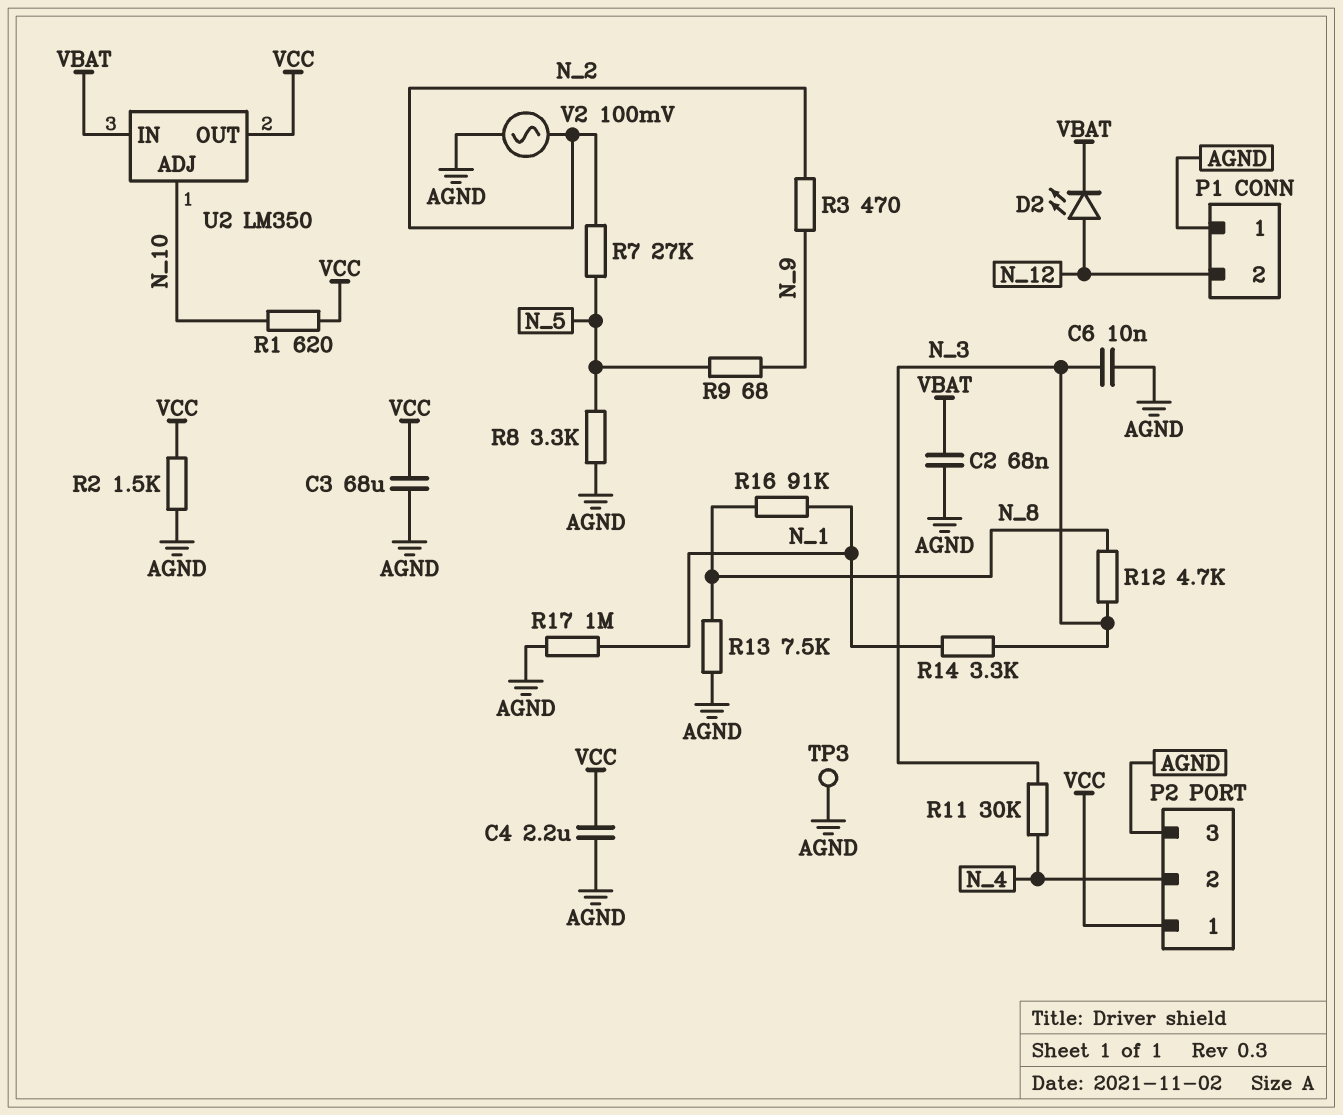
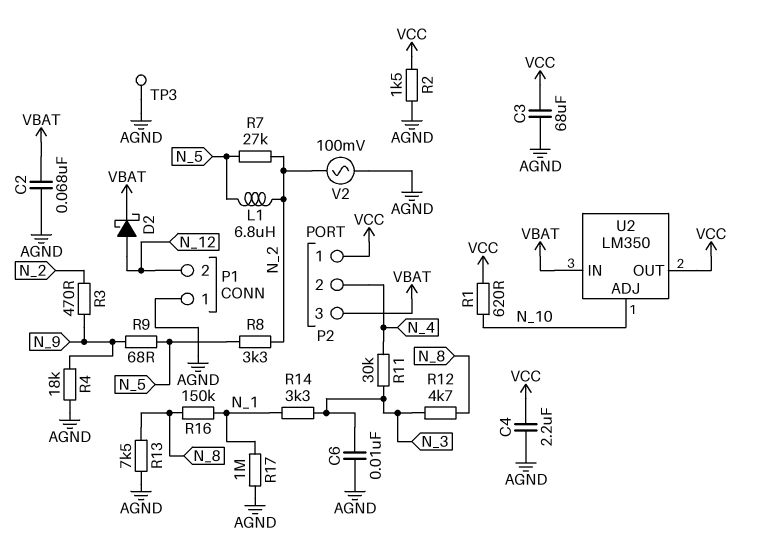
D2: LED (A N_12, K VBAT) -> schottky (A N_12, K VBAT)
L1: none -> 6.8uH (N_2, N_5)
P2 pin 3: AGND -> VBAT
R4: none -> 18k (AGND, N_9)
R8: 3.3k (AGND, N_5) -> 3.3k (N_2, N_5)
R16: 91k (N_1, N_8) -> 150k (N_1, N_8)

